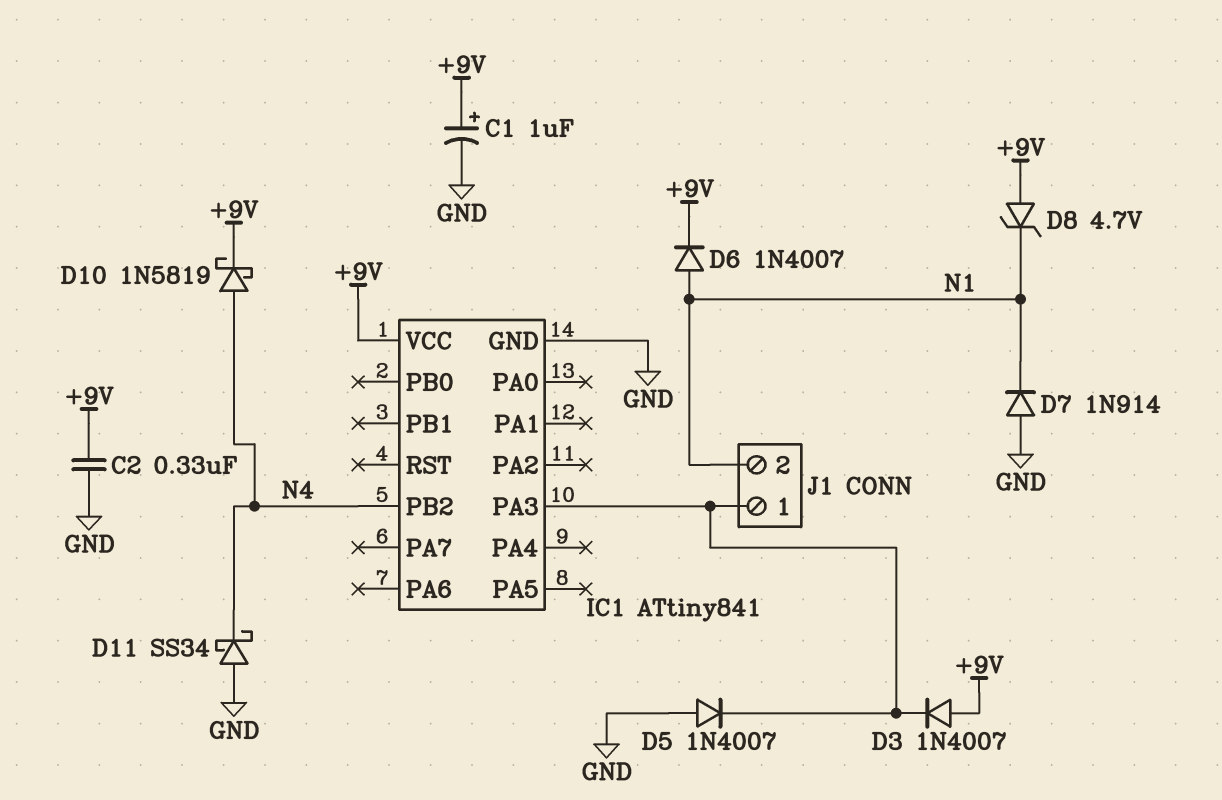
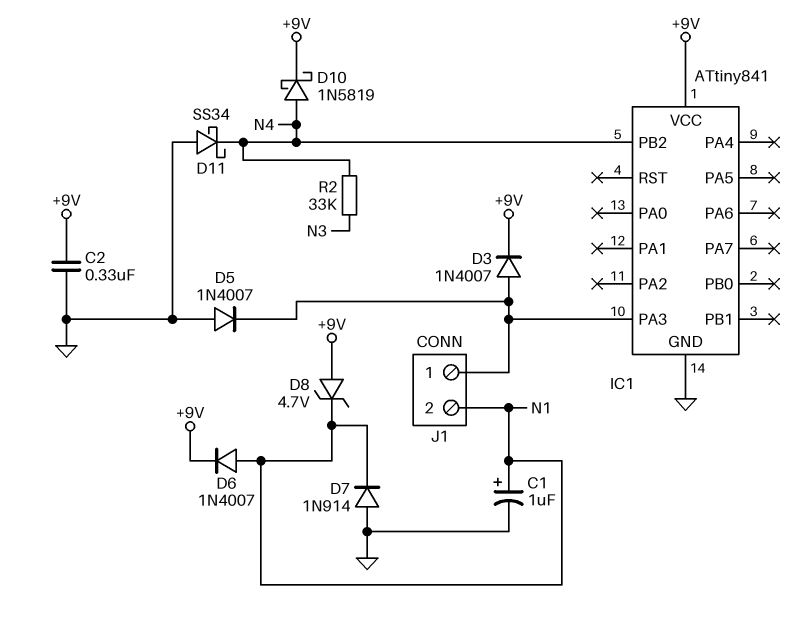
C1: 1uF (plus +9V, minus GND) -> 1uF (plus N1, minus GND)
D3: diode 1N4007 (A +9V, K IC1/PA3) -> diode 1N4007 (A IC1/PA3, K +9V)
R2: none -> 33k (N3, N4)

